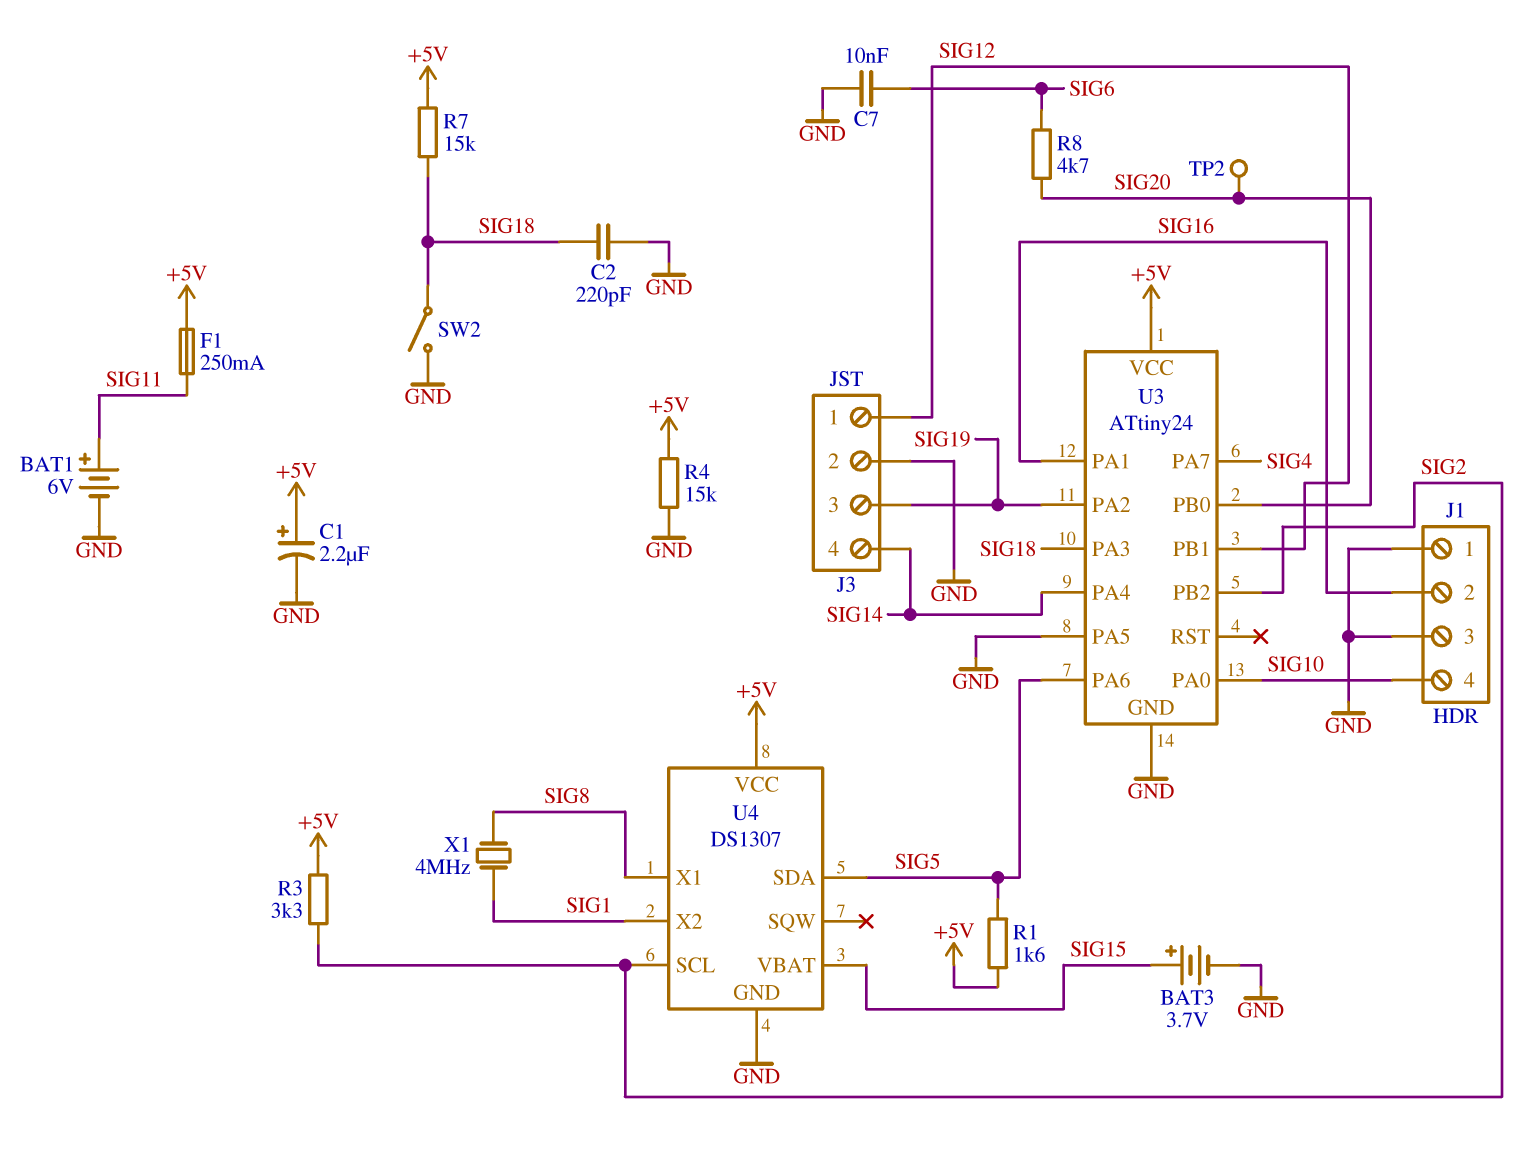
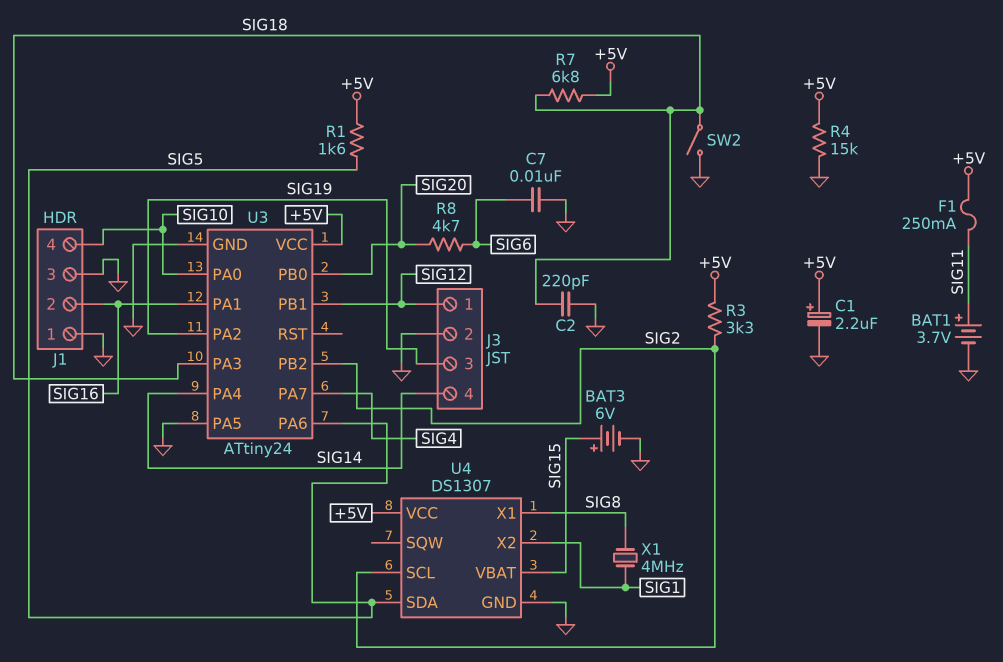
BAT1: 6V (plus SIG11, minus GND) -> 3.7V (plus SIG11, minus GND)
BAT3: 3.7V (plus SIG15, minus GND) -> 6V (plus SIG15, minus GND)
R7: 15k (+5V, SIG18) -> 6.8k (+5V, SIG18)
TP2: test point (SIG20) -> none

